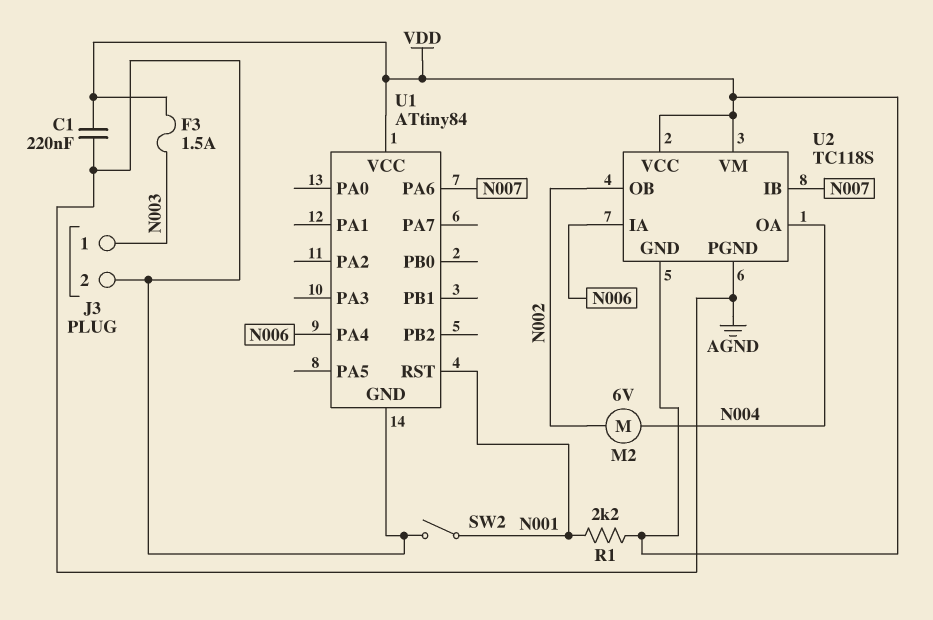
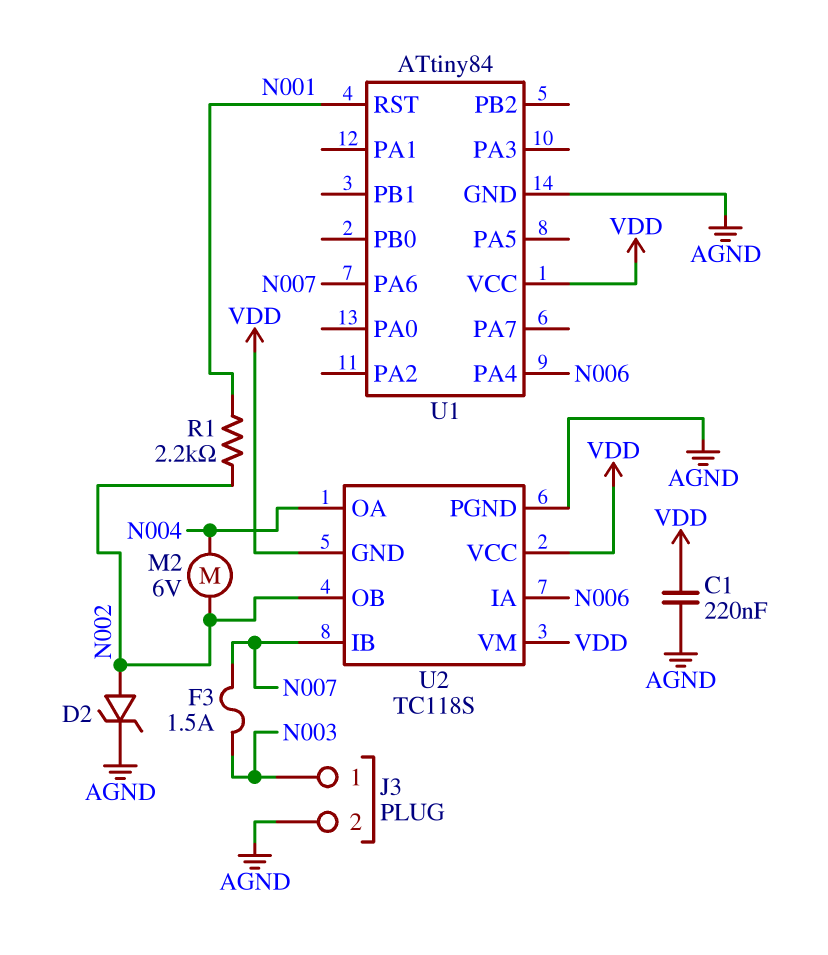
D2: none -> zener (A N002, K AGND)
F3: 1.5A (N003, VDD) -> 1.5A (N003, N007)
R1: 2.2k (N001, VDD) -> 2.2k (N001, N002)
SW2: switch (AGND, N001) -> none

